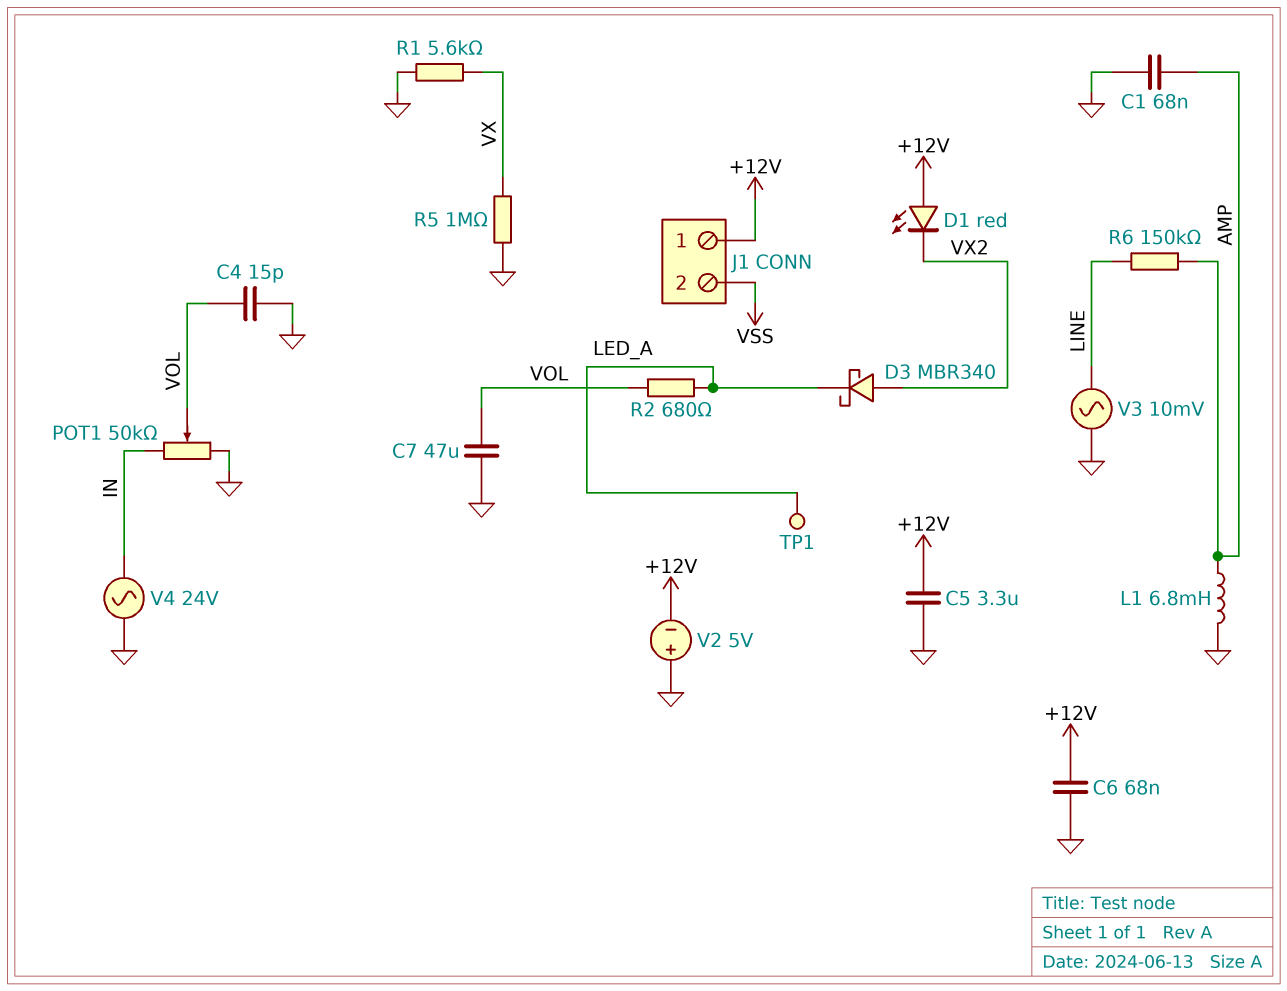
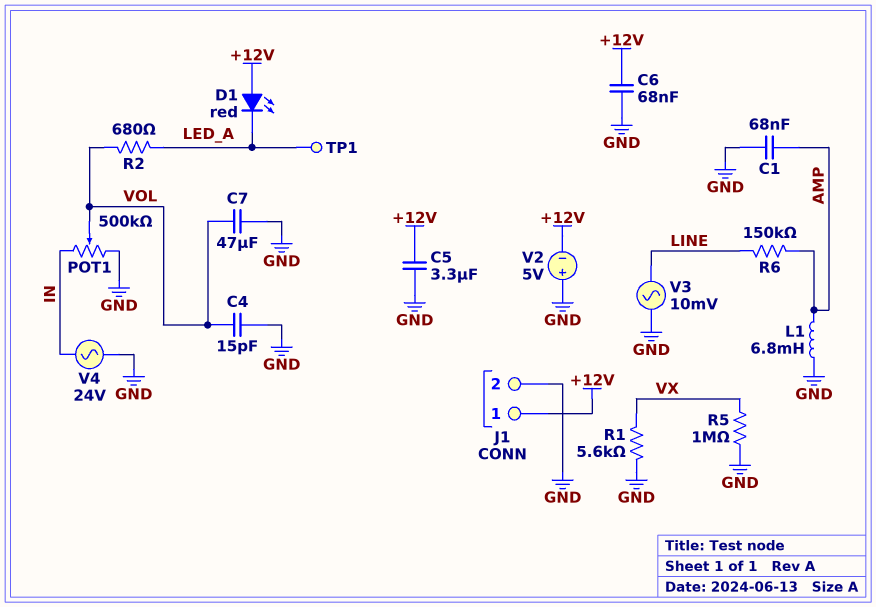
D1: LED red (A +12V, K VX2) -> LED red (A +12V, K LED_A)
D3: schottky MBR340 (A VX2, K LED_A) -> none
J1 pin 2: VSS -> GND
POT1: 50k (GND, IN, wiper VOL) -> 500k (GND, IN, wiper VOL)

